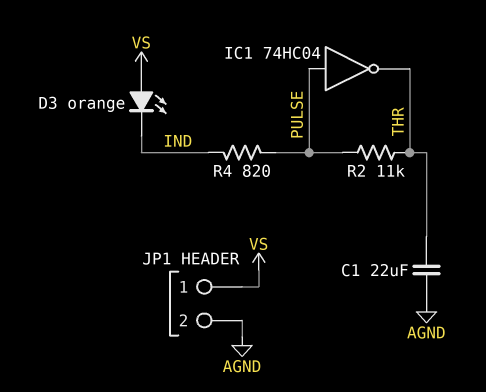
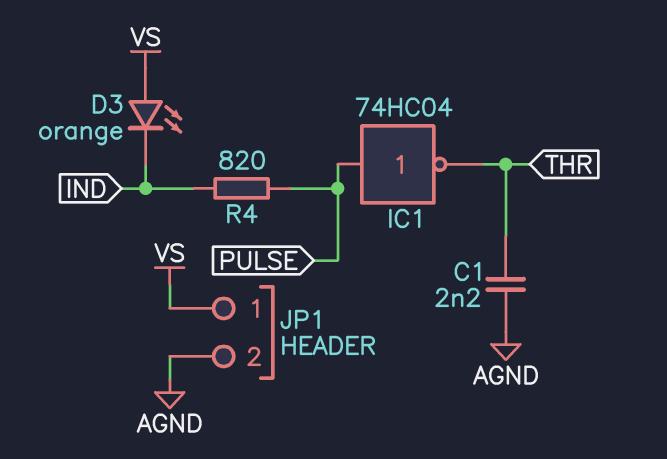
C1: 22uF (AGND, THR) -> 2.2nF (AGND, THR)
R2: 11k (PULSE, THR) -> none

